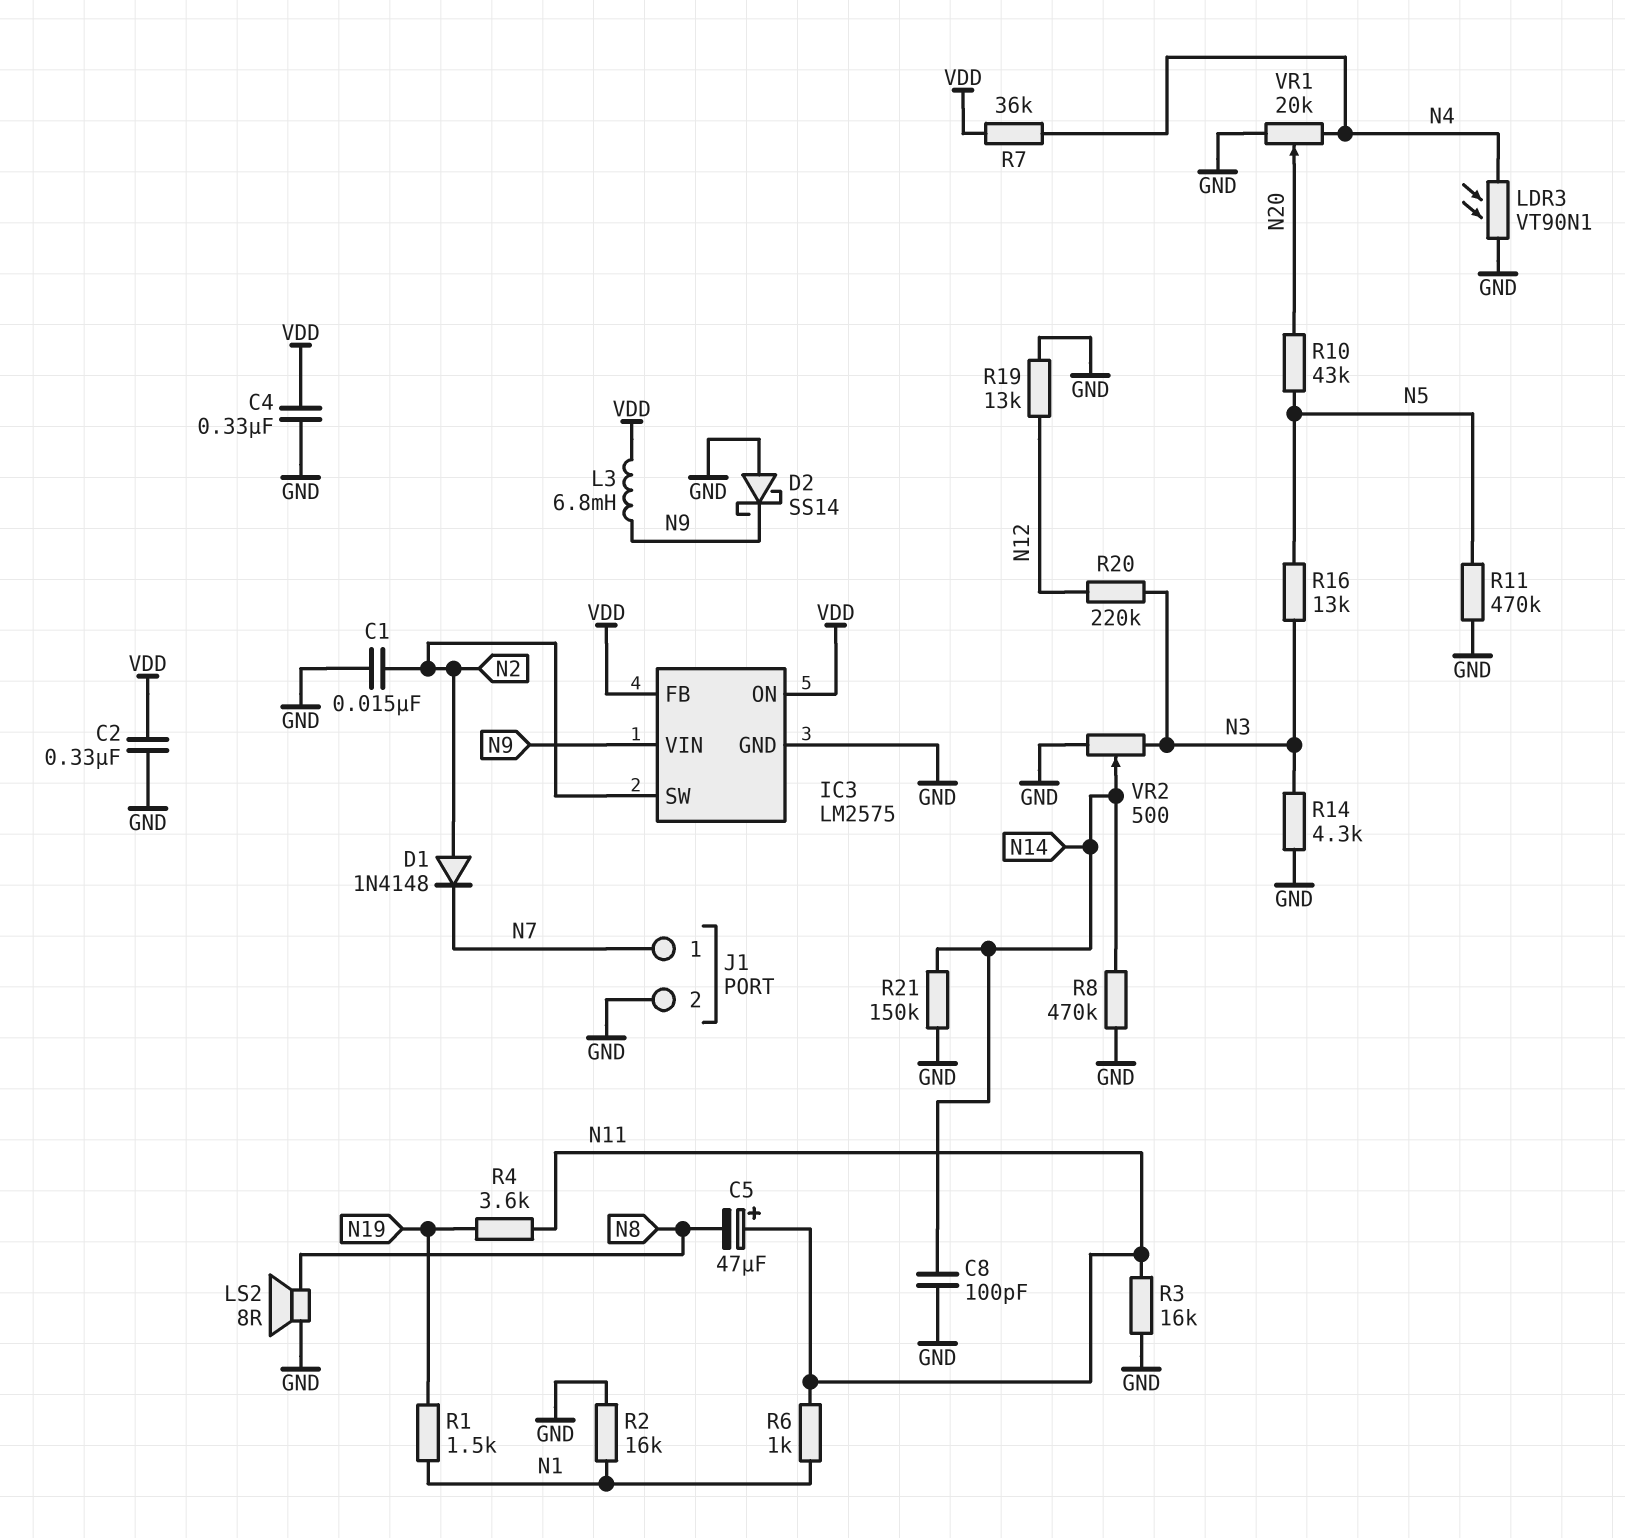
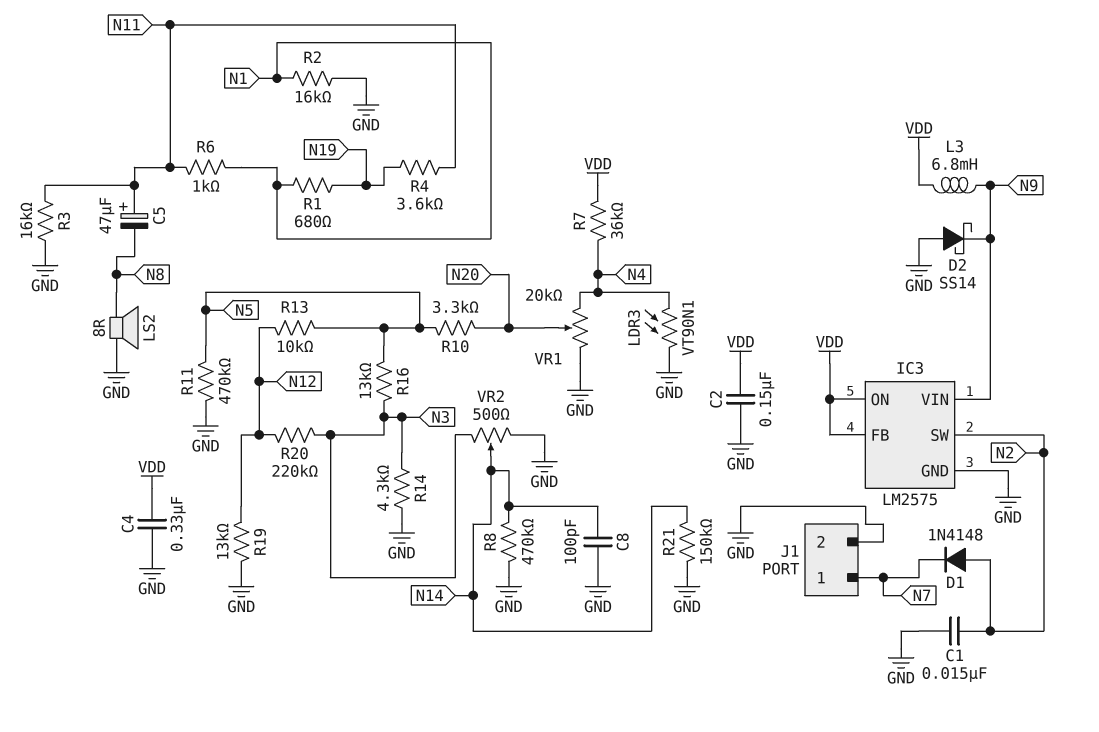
C2: 330nF (GND, VDD) -> 150nF (GND, VDD)
R1: 1.5k (N1, N19) -> 680 (N1, N19)
R10: 43k (N5, N20) -> 3.3k (N5, N20)
R13: none -> 10k (N5, N12)

